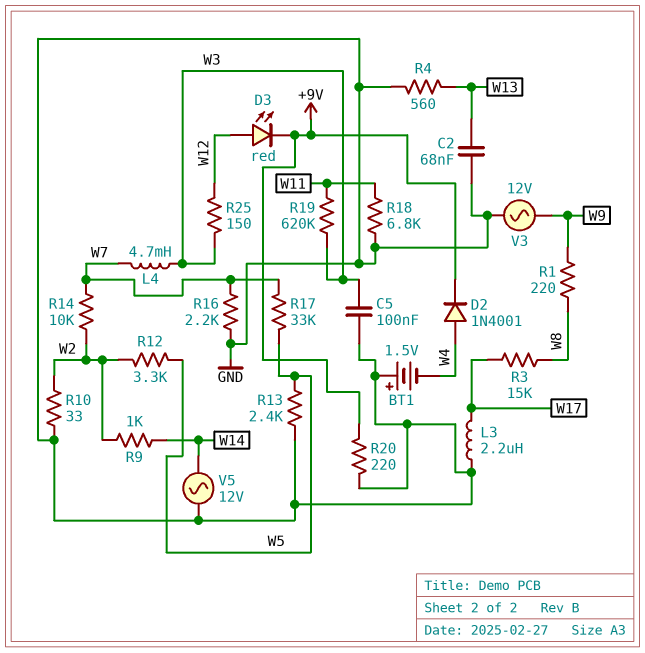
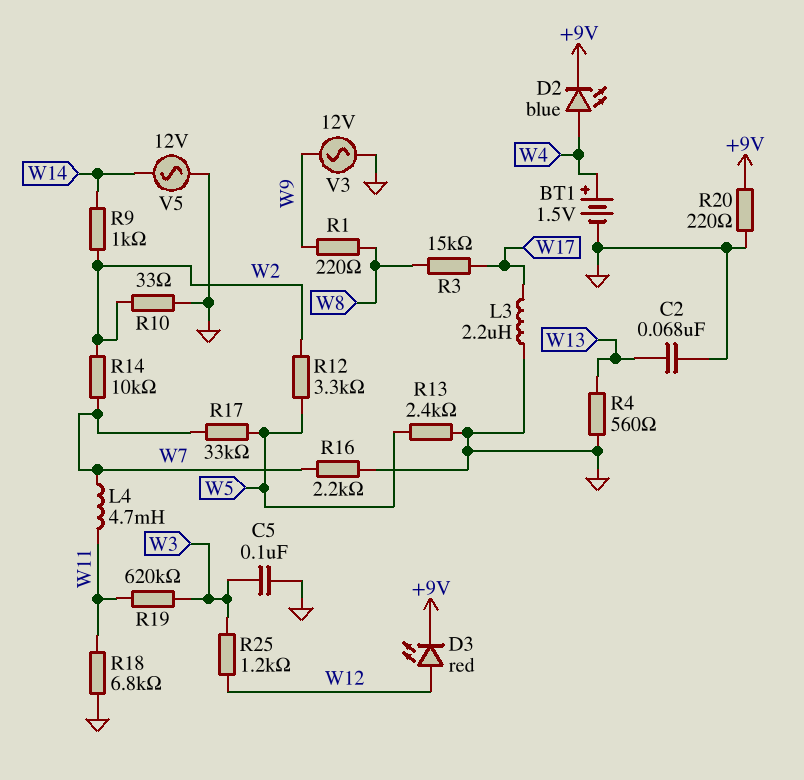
BT1: 1.5V (plus GND, minus W4) -> 1.5V (plus W4, minus GND)
D2: diode 1N4001 (A W4, K +9V) -> LED blue (A W4, K +9V)
L4: 4.7mH (W3, W7) -> 4.7mH (W7, W11)
R25: 150 (W3, W12) -> 1.2k (W3, W12)

